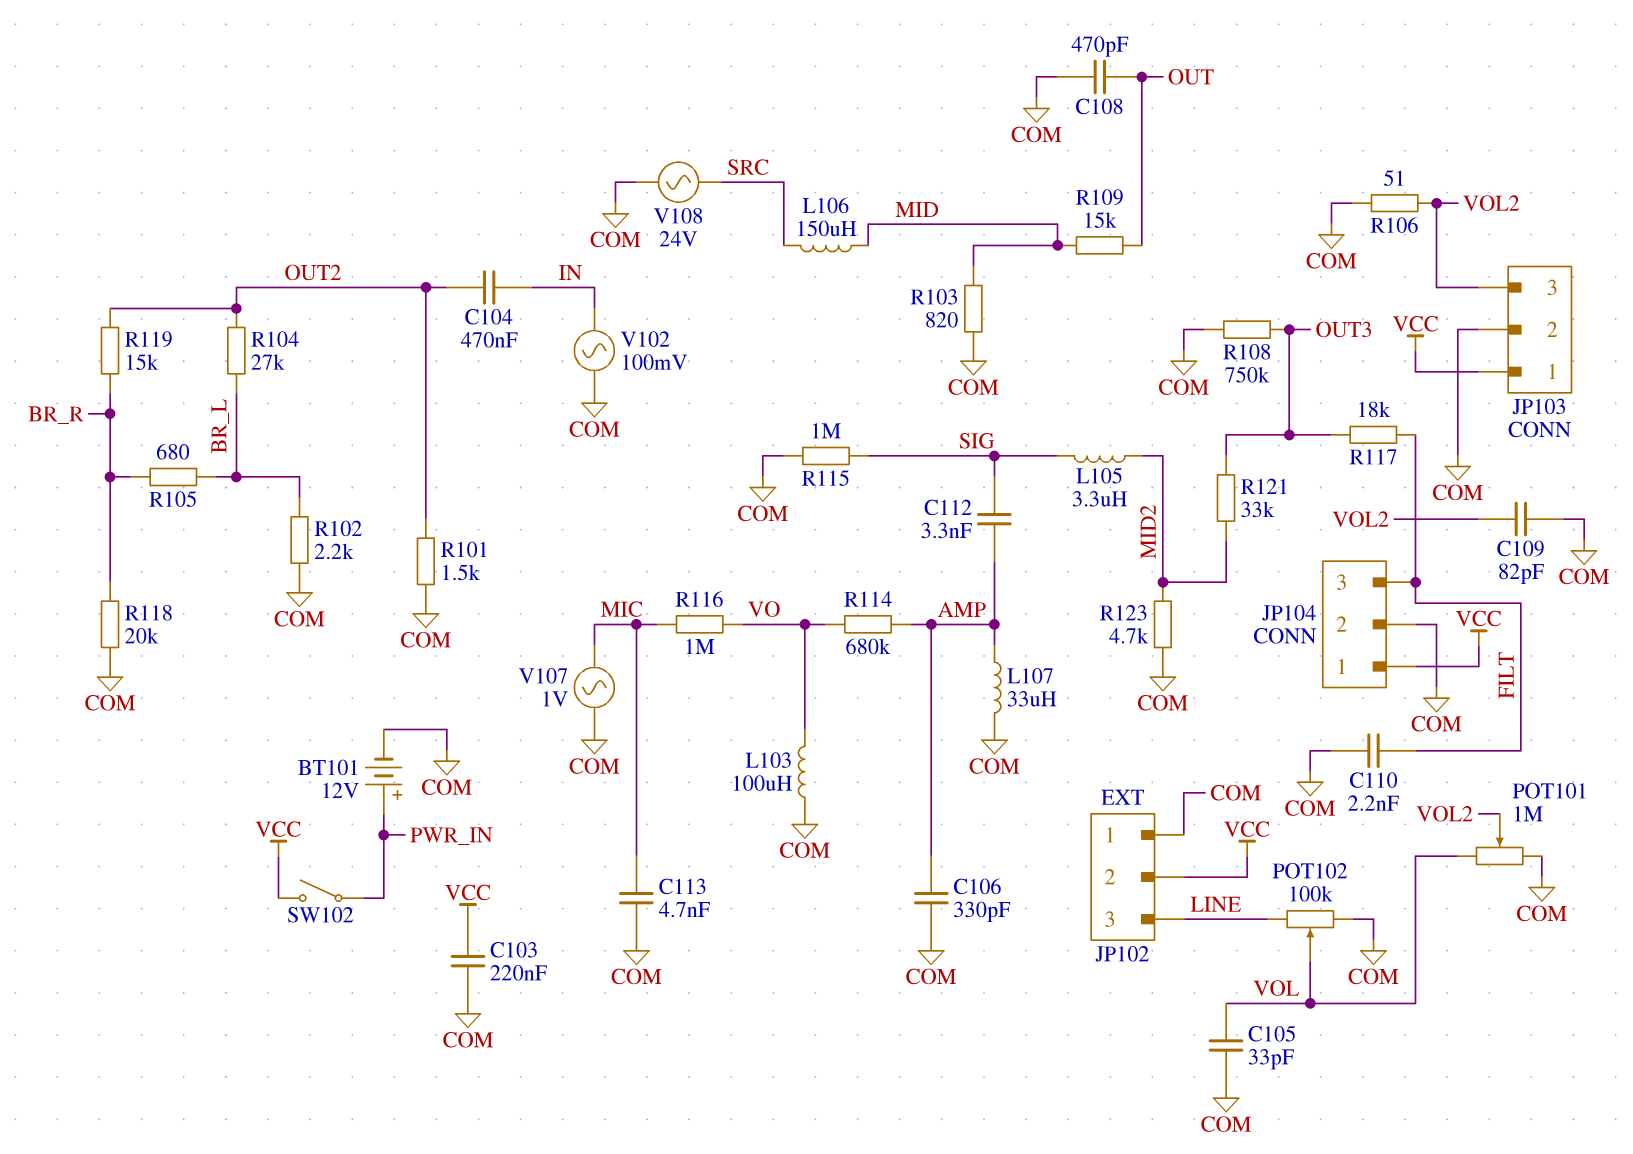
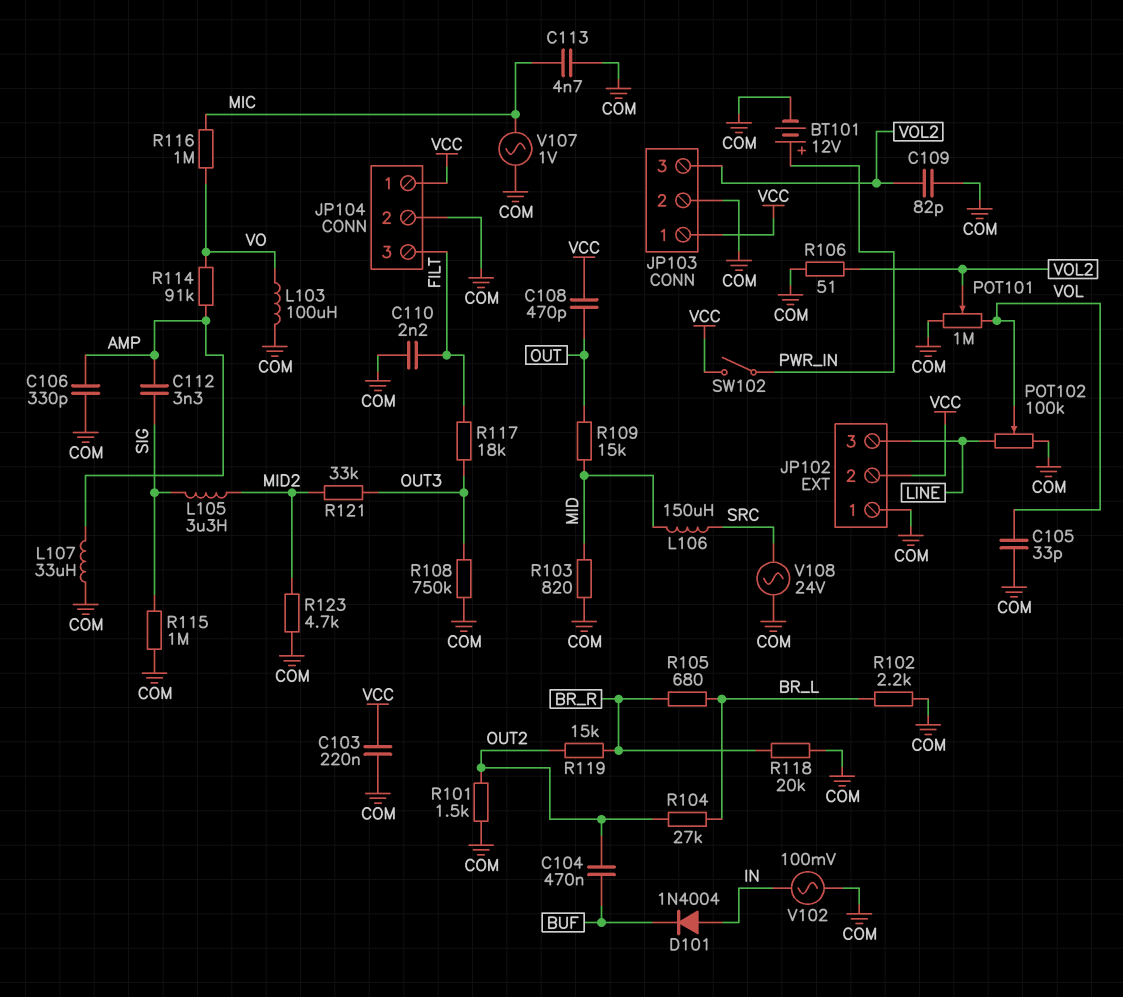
C104: 470nF (IN, OUT2) -> 470nF (BUF, OUT2)
C108: 470pF (COM, OUT) -> 470pF (OUT, VCC)
D101: none -> diode 1N4004 (A IN, K BUF)
R114: 680k (AMP, VO) -> 91k (AMP, VO)

